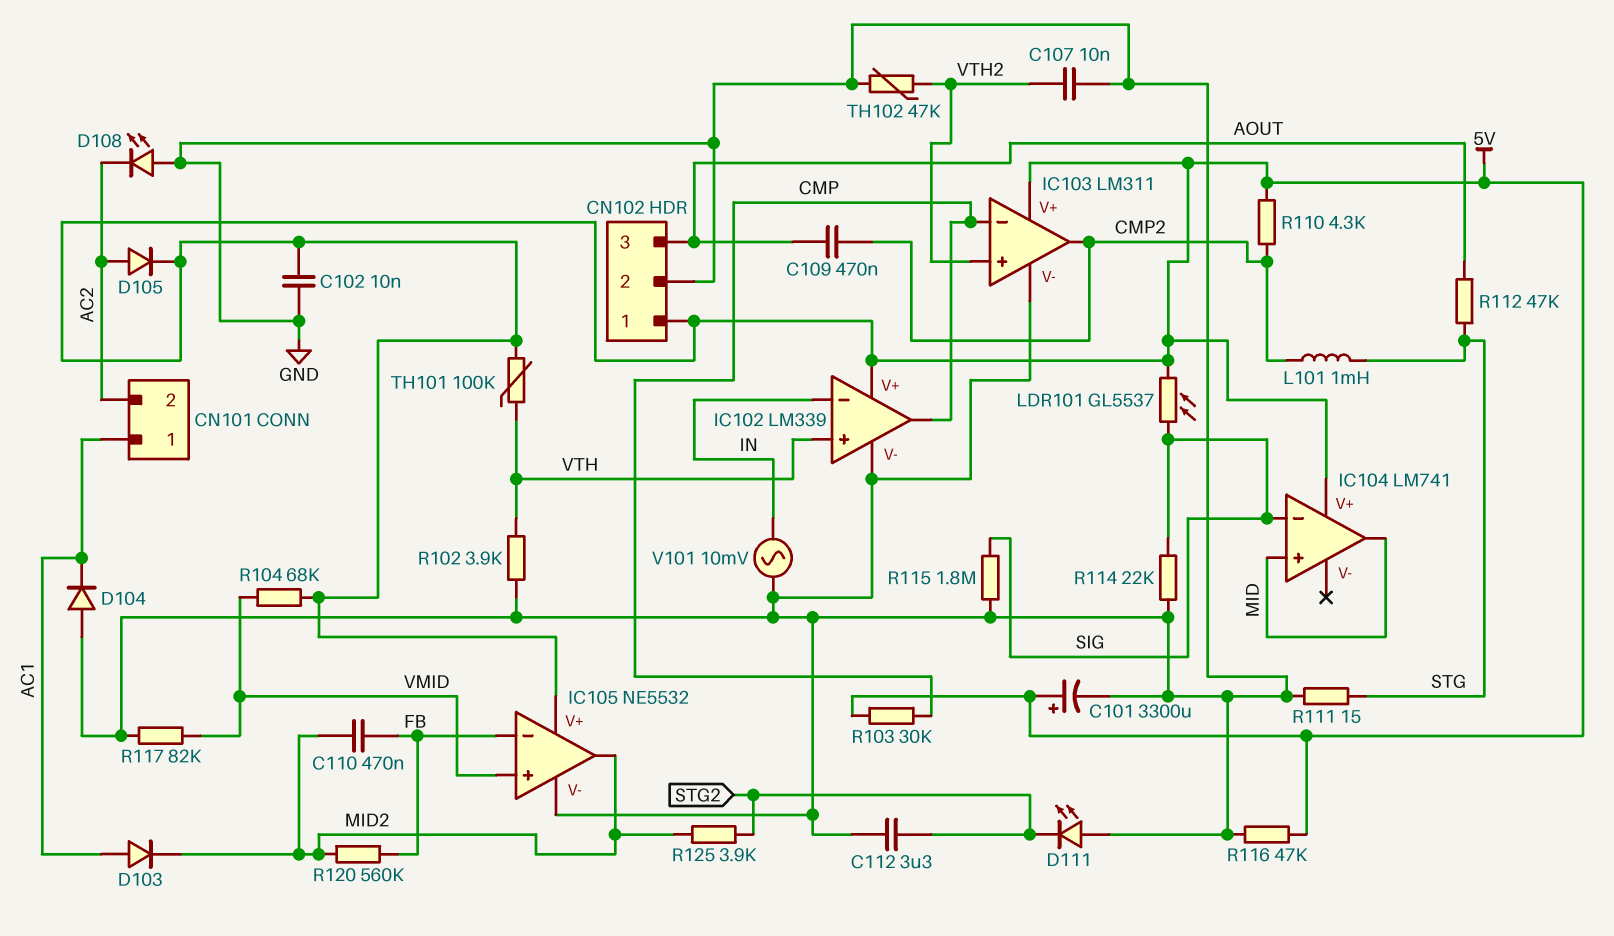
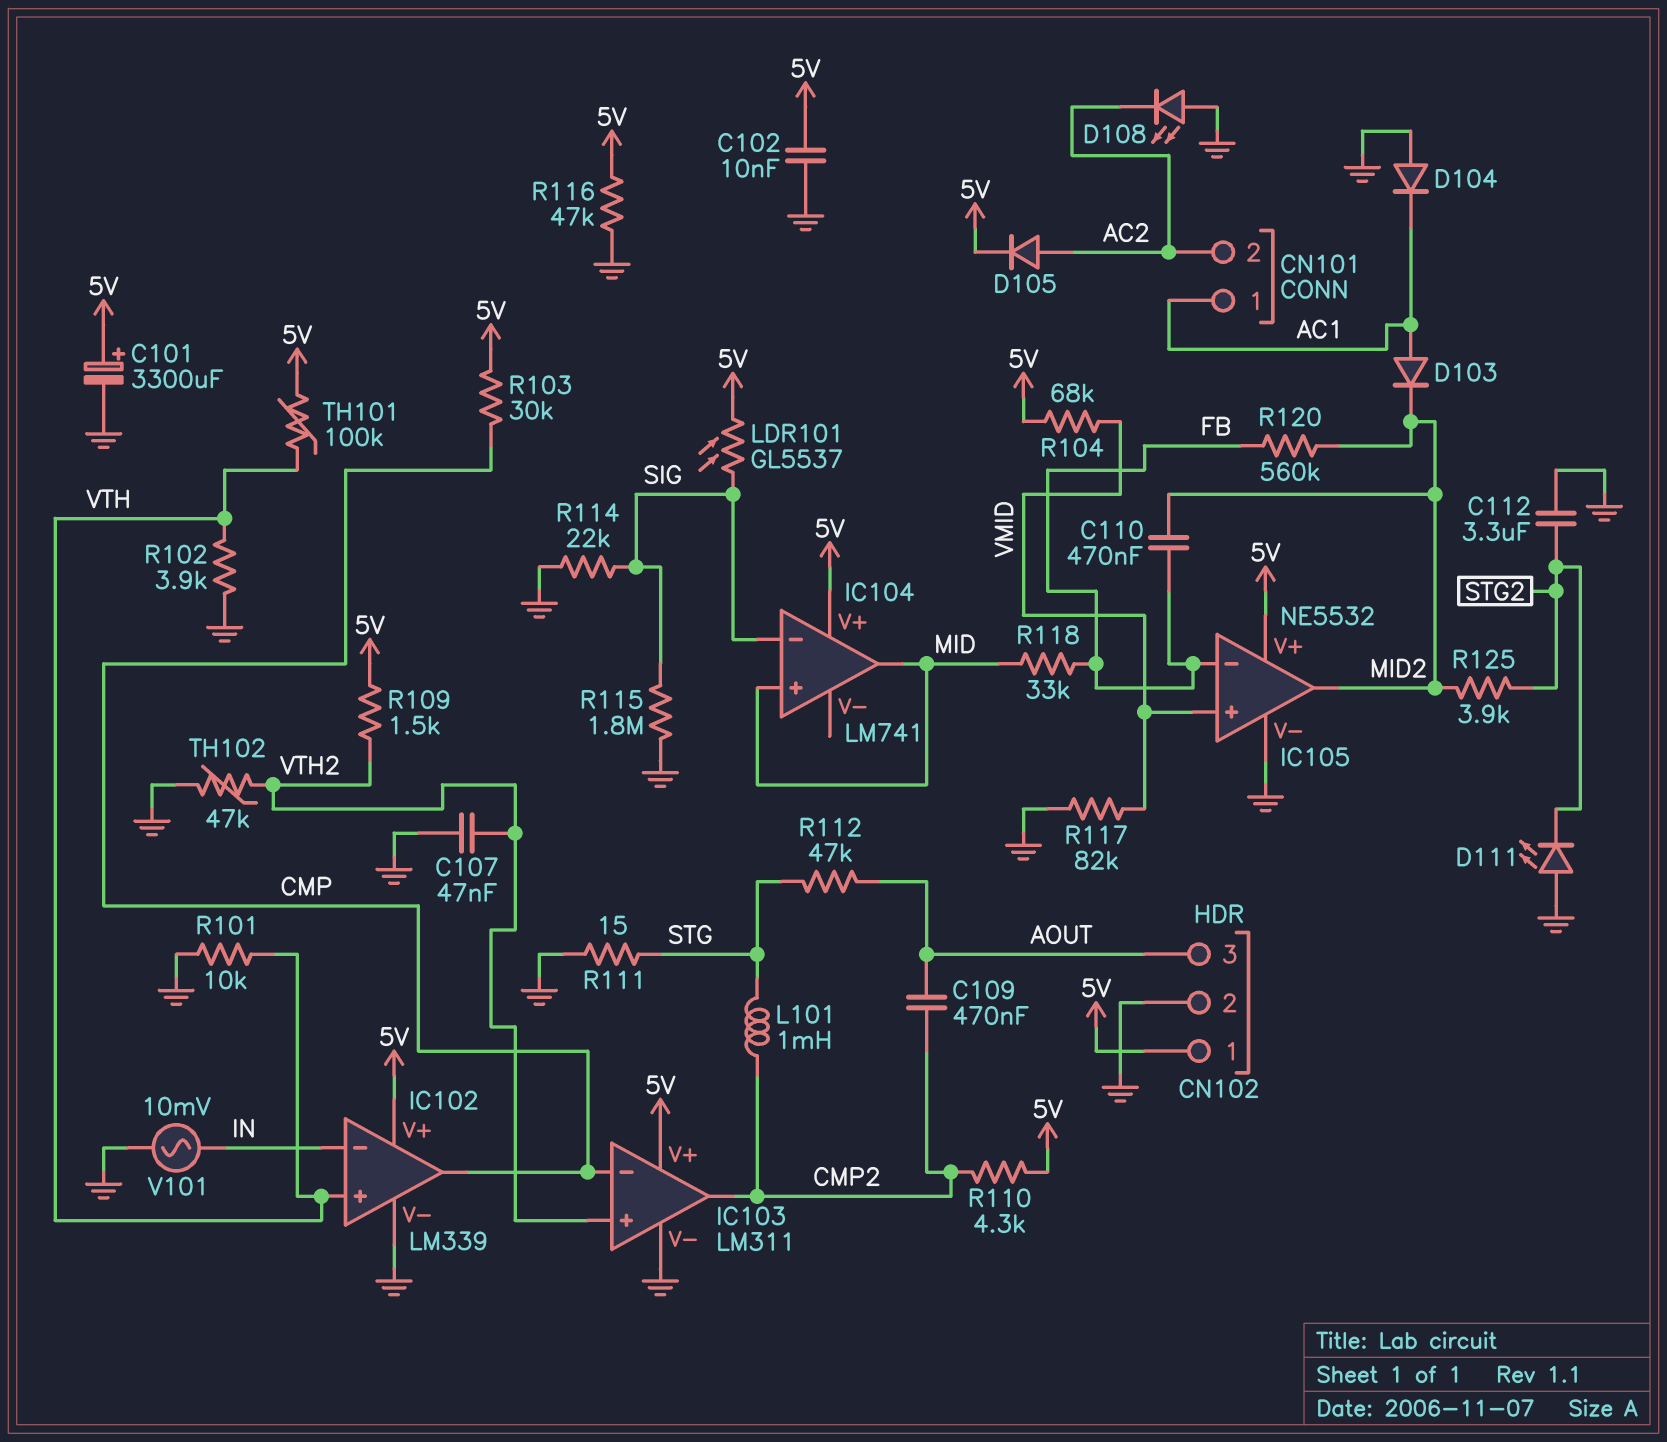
C107: 10nF (GND, VTH2) -> 47nF (GND, VTH2)
R101: none -> 10k (GND, VTH)
R109: none -> 1.5k (5V, VTH2)
R118: none -> 33k (FB, MID)

